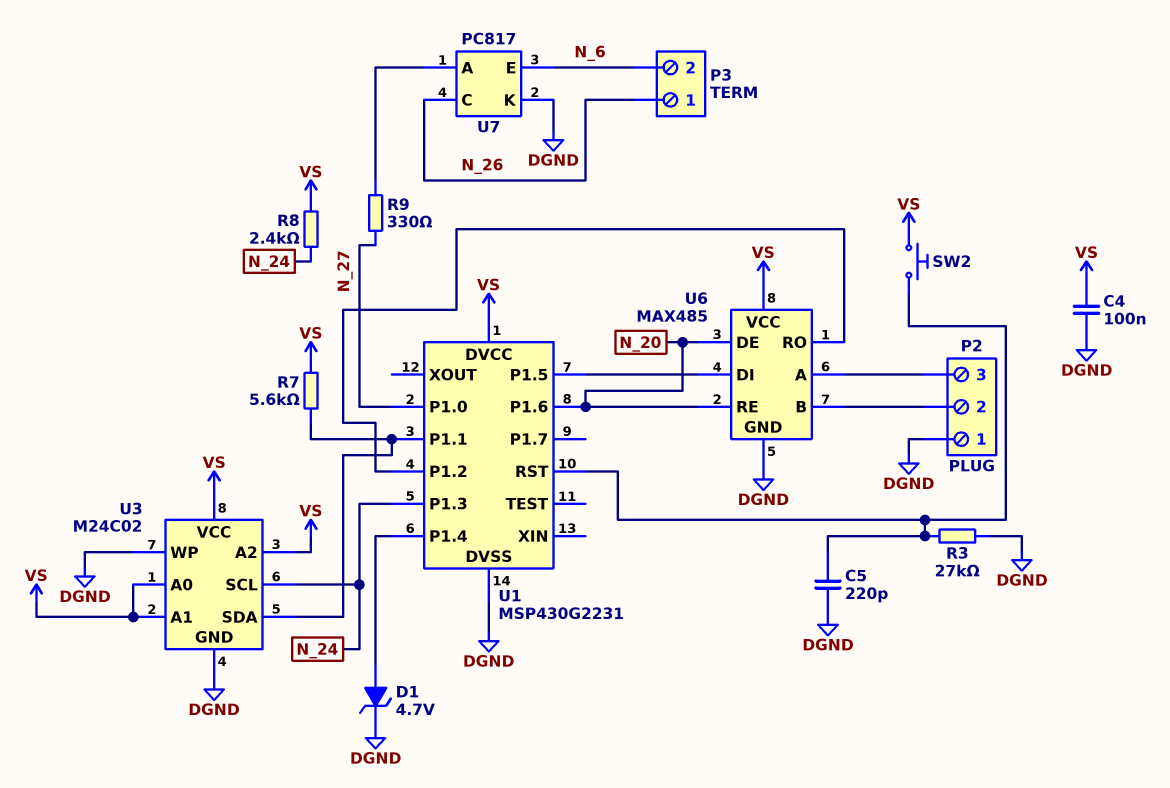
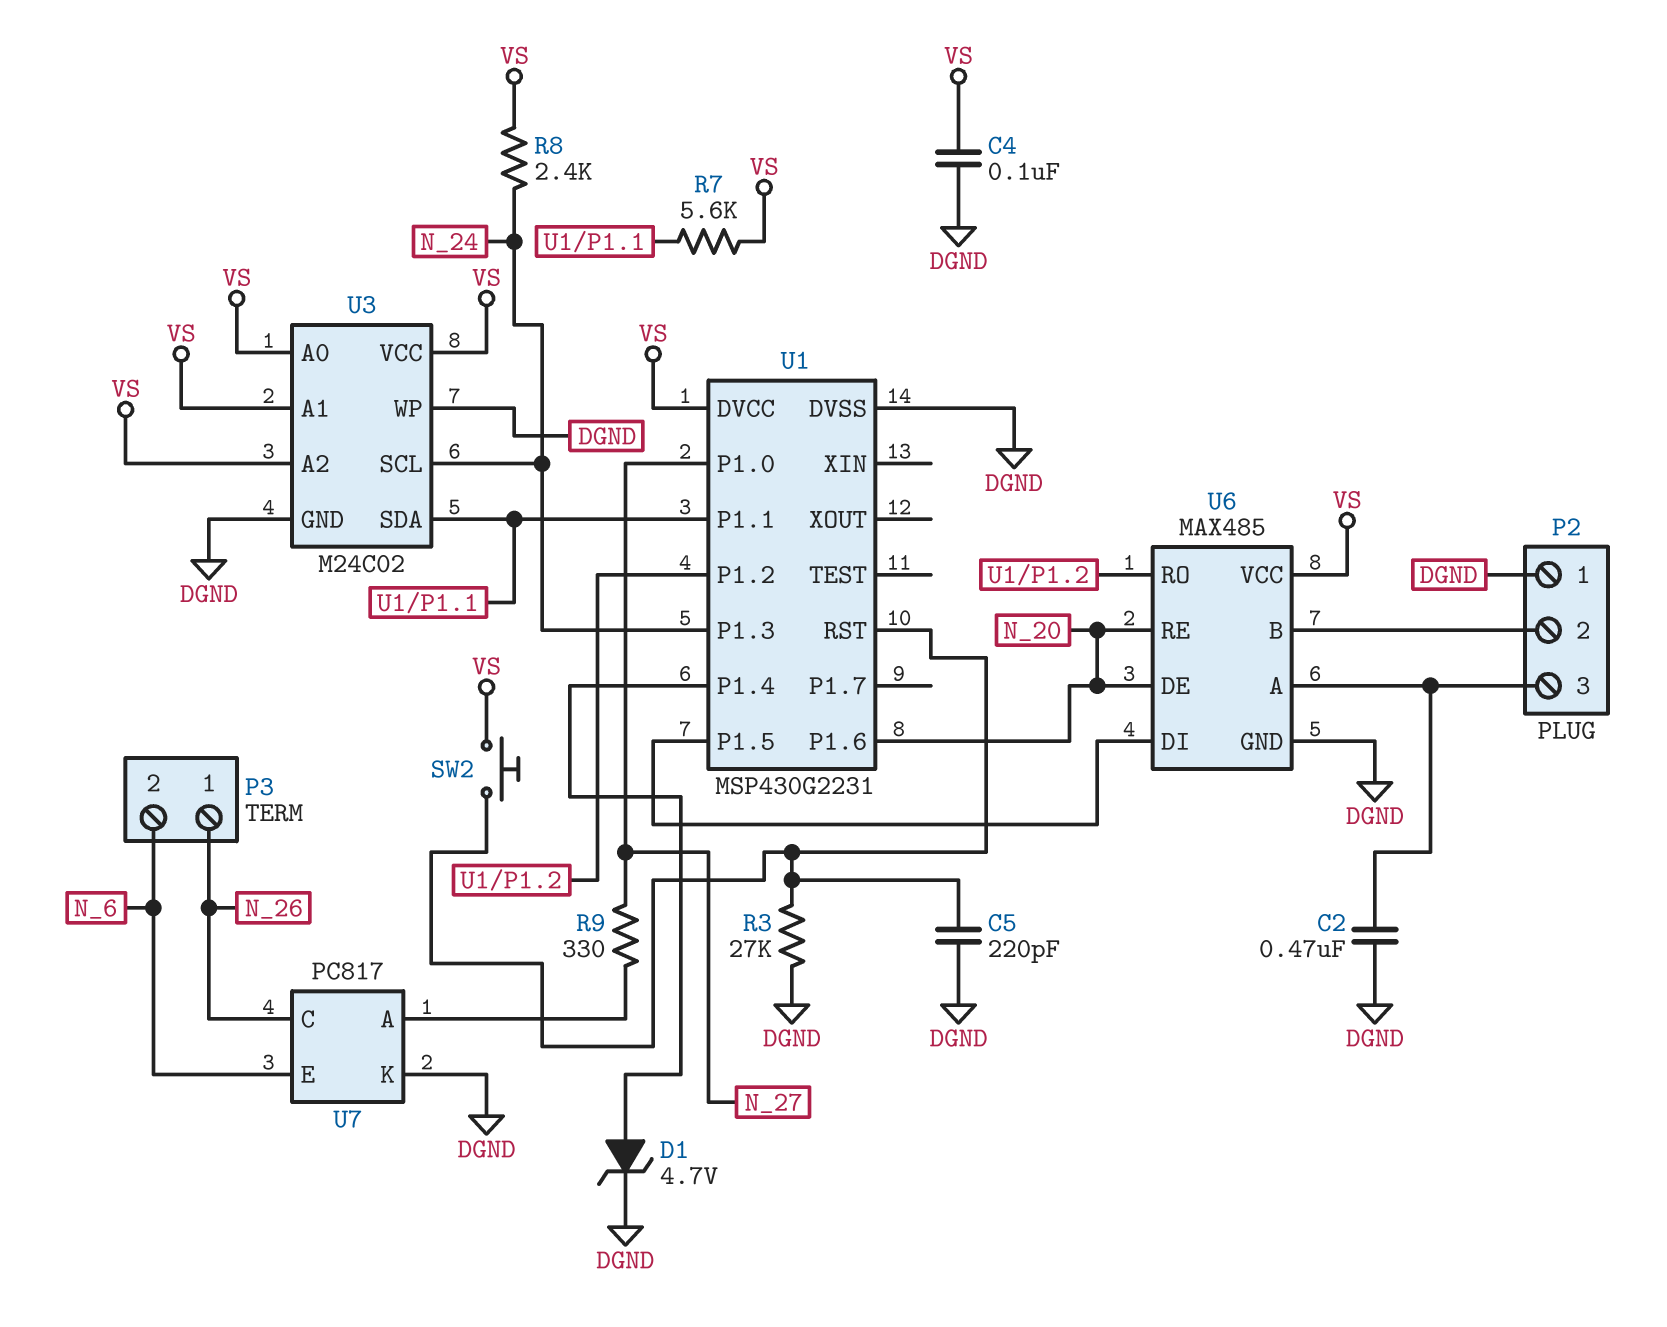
C2: none -> 470nF (DGND, P2/3)

